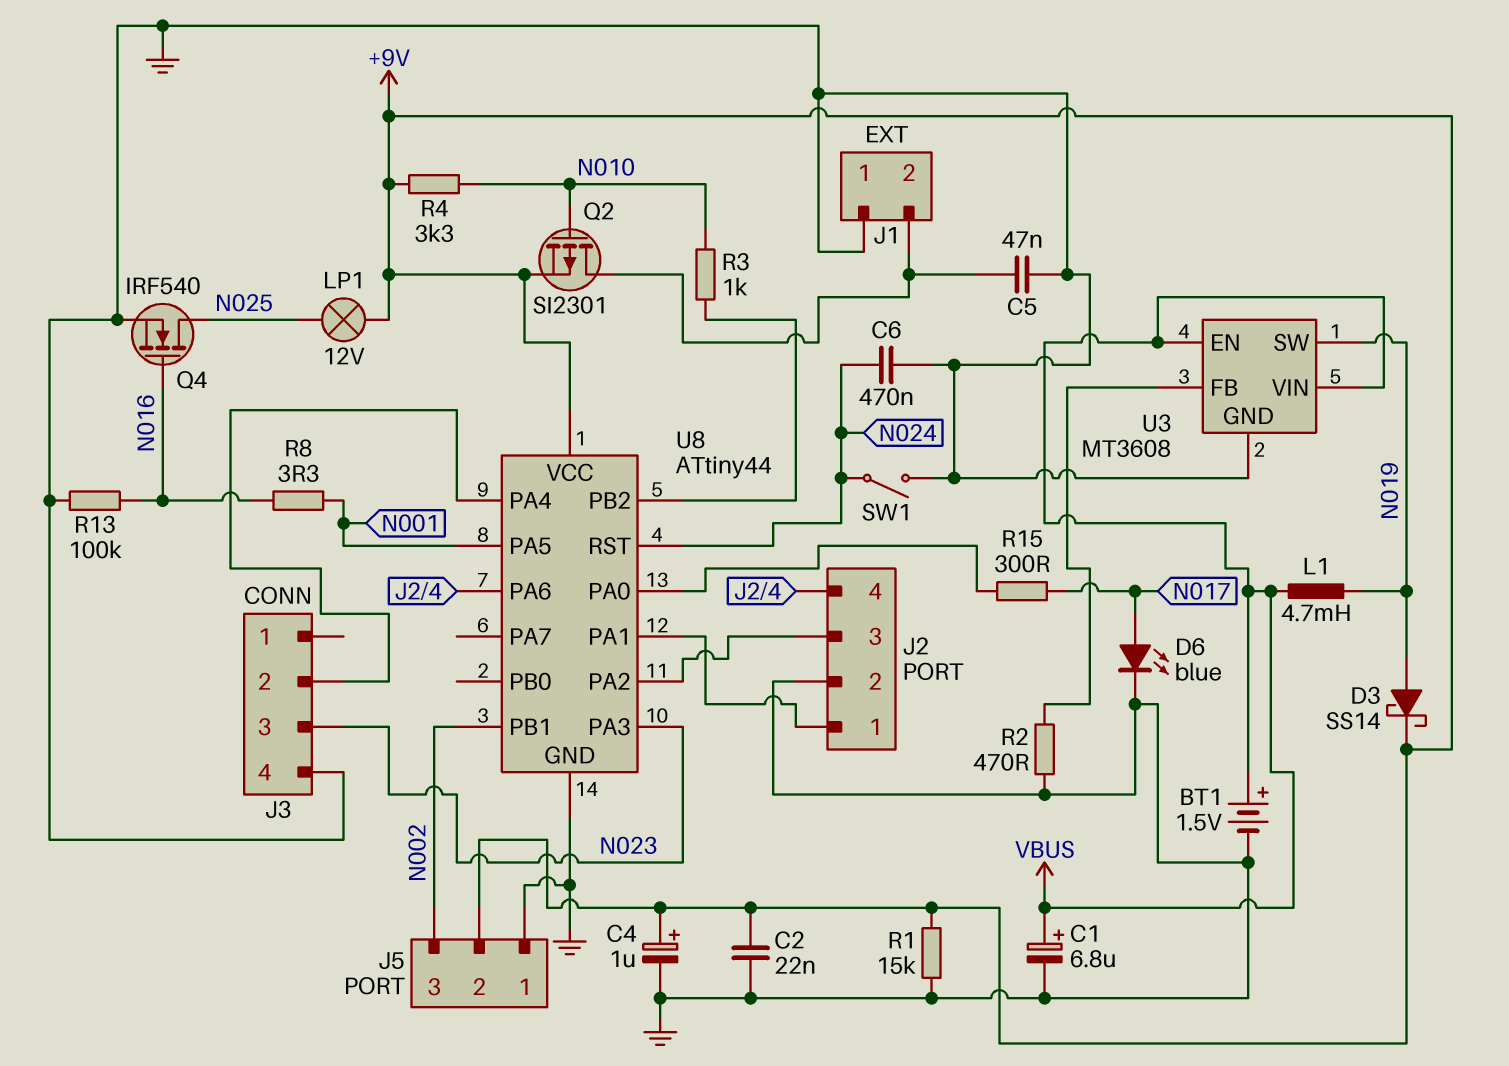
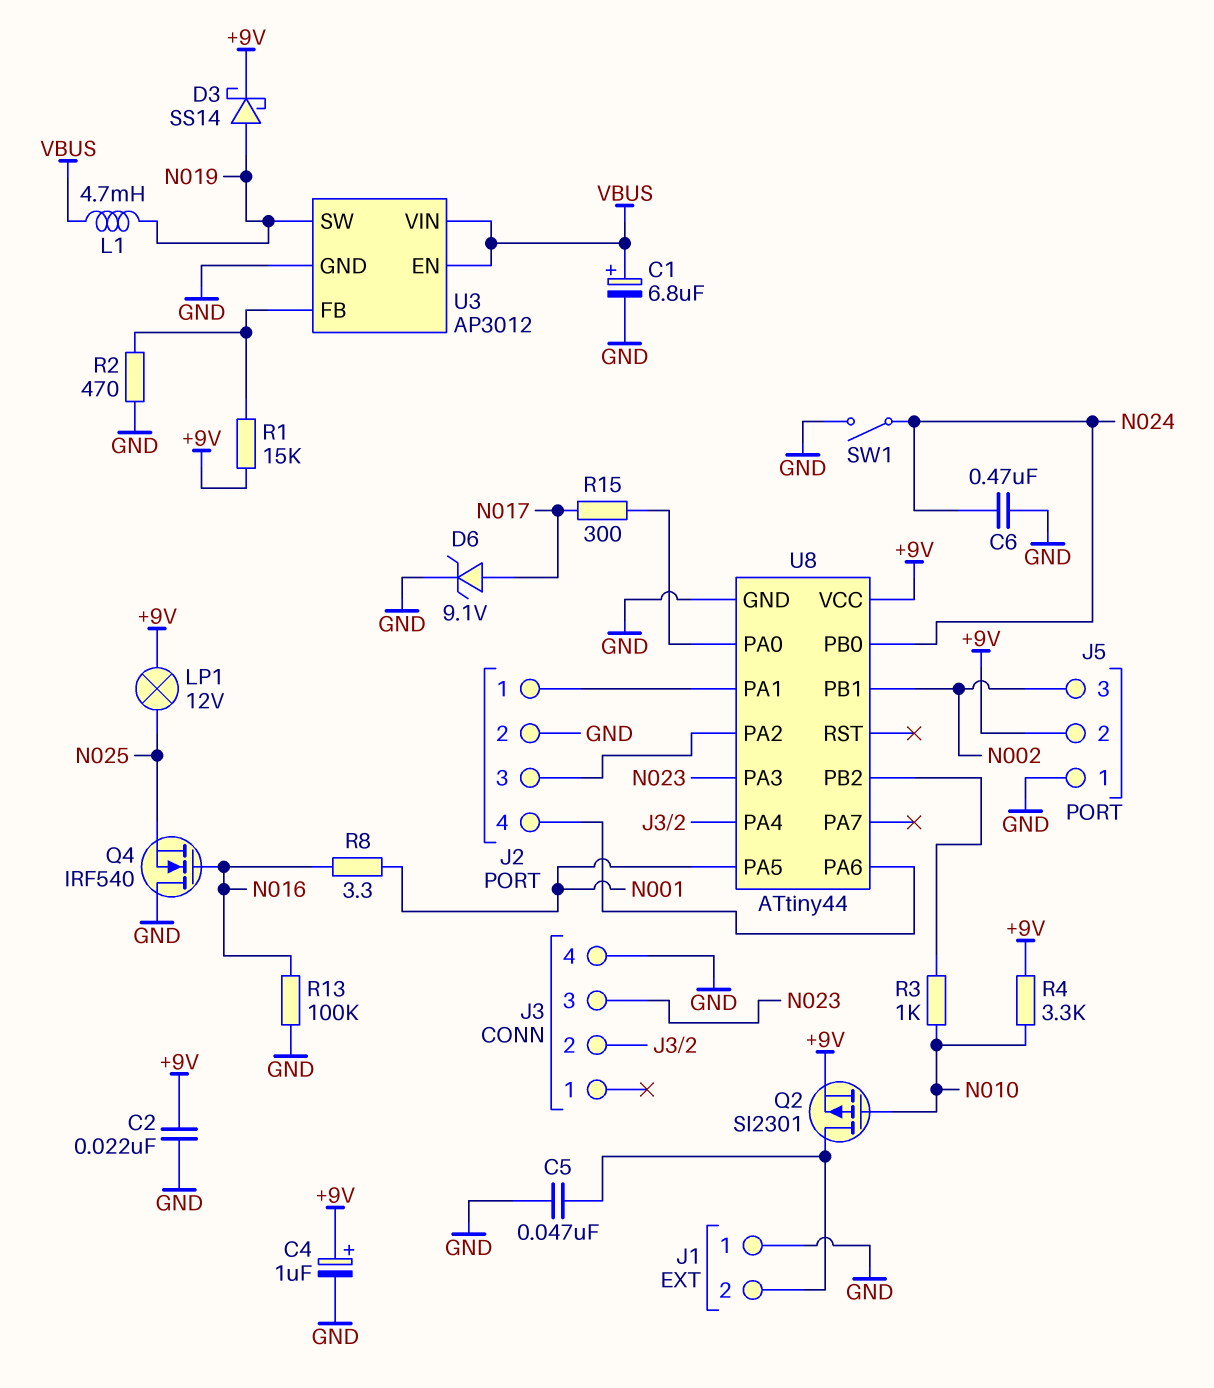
BT1: 1.5V (plus VBUS, minus GND) -> none
D6: LED blue (A N017, K GND) -> zener 9.1V (A N017, K GND)
Q4: NMOS IRF540 (G N016, D N025, S GND) -> NMOS IRF540 (G N016, D GND, S N025)
R1: 15k (+9V, GND) -> 15k (+9V, U3/FB)
U3: MT3608 -> AP3012
U8 pin PB0: none -> N024
U8 pin RST: N024 -> none

